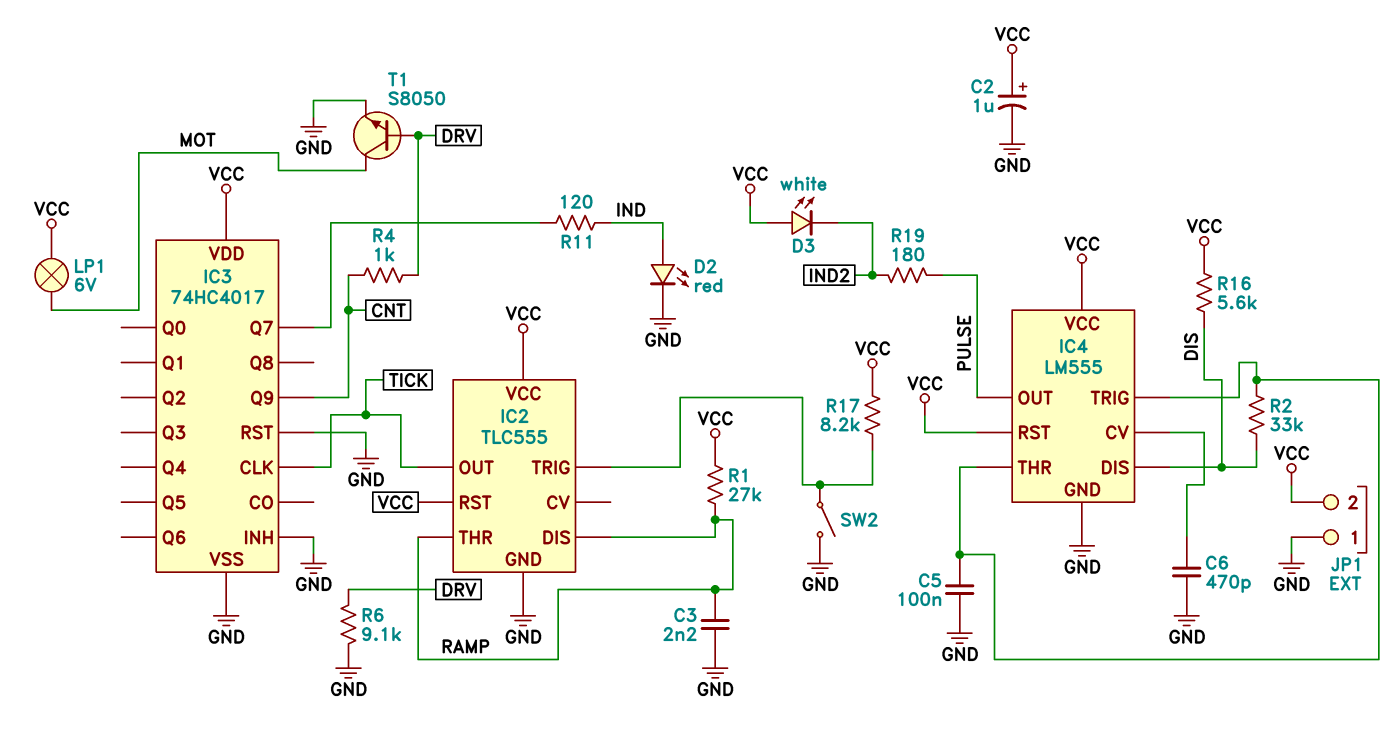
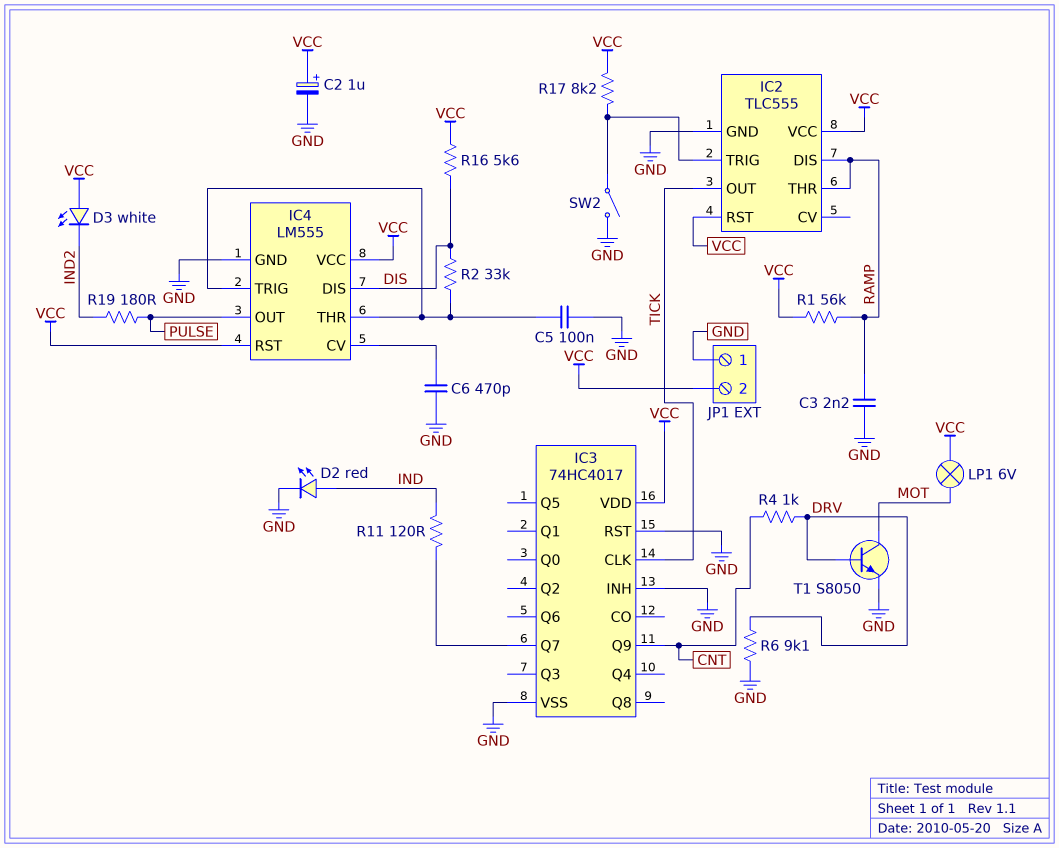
R1: 27k (RAMP, VCC) -> 56k (RAMP, VCC)

